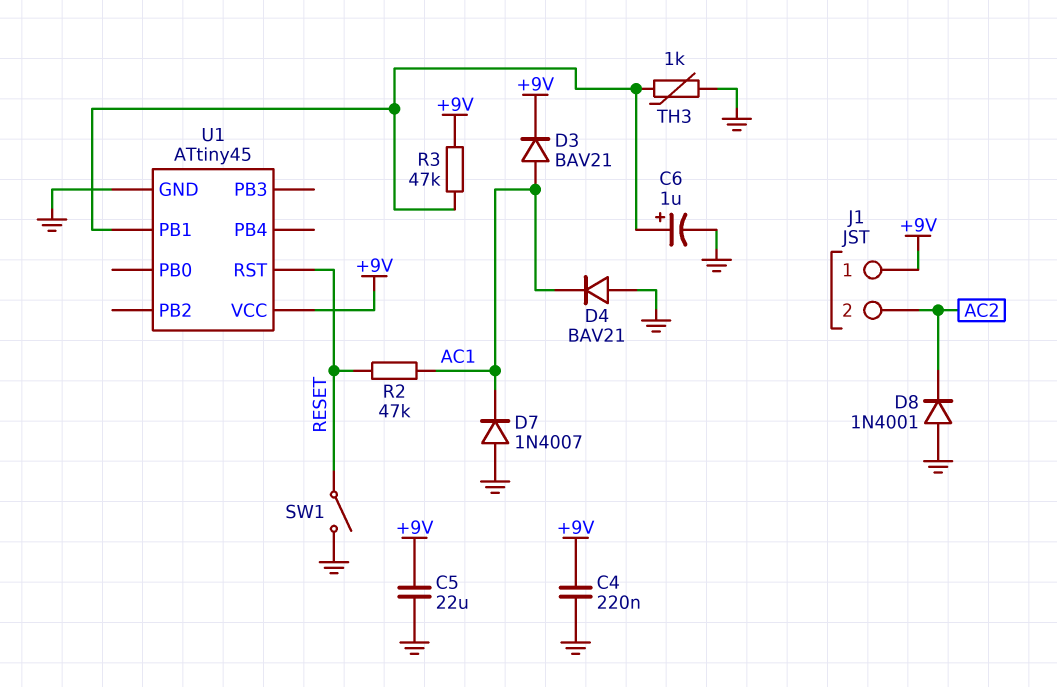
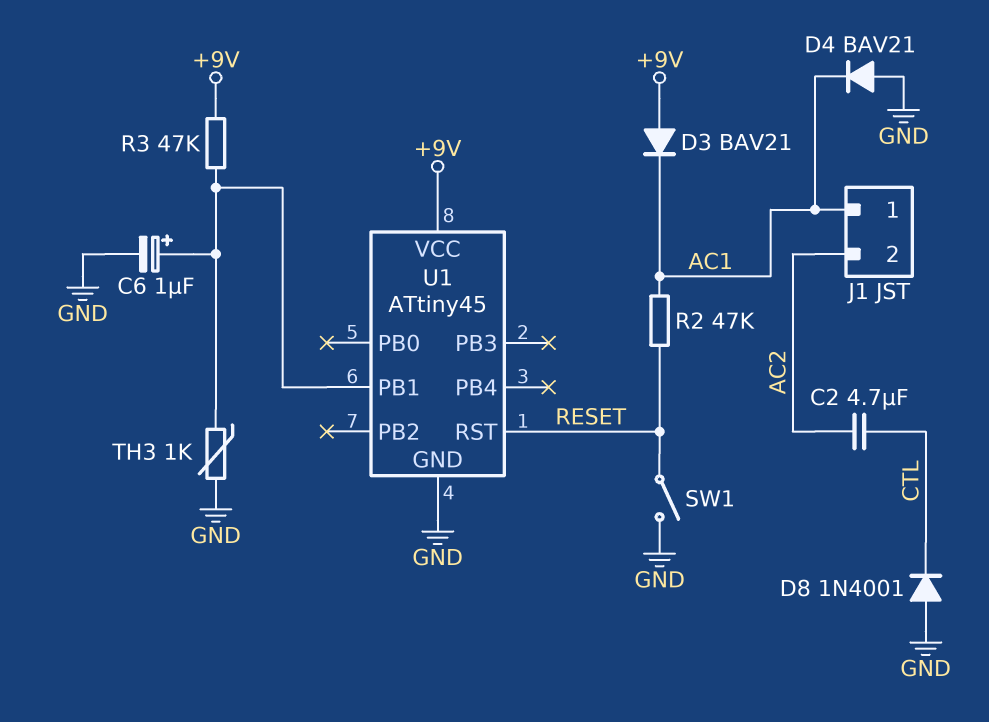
C2: none -> 4.7uF (AC2, CTL)
C4: 220nF (+9V, GND) -> none
C5: 22uF (+9V, GND) -> none
D3: diode BAV21 (A AC1, K +9V) -> diode BAV21 (A +9V, K AC1)
D7: diode 1N4007 (A GND, K AC1) -> none
D8: diode 1N4001 (A GND, K AC2) -> diode 1N4001 (A GND, K CTL)
J1 pin 1: +9V -> AC1

